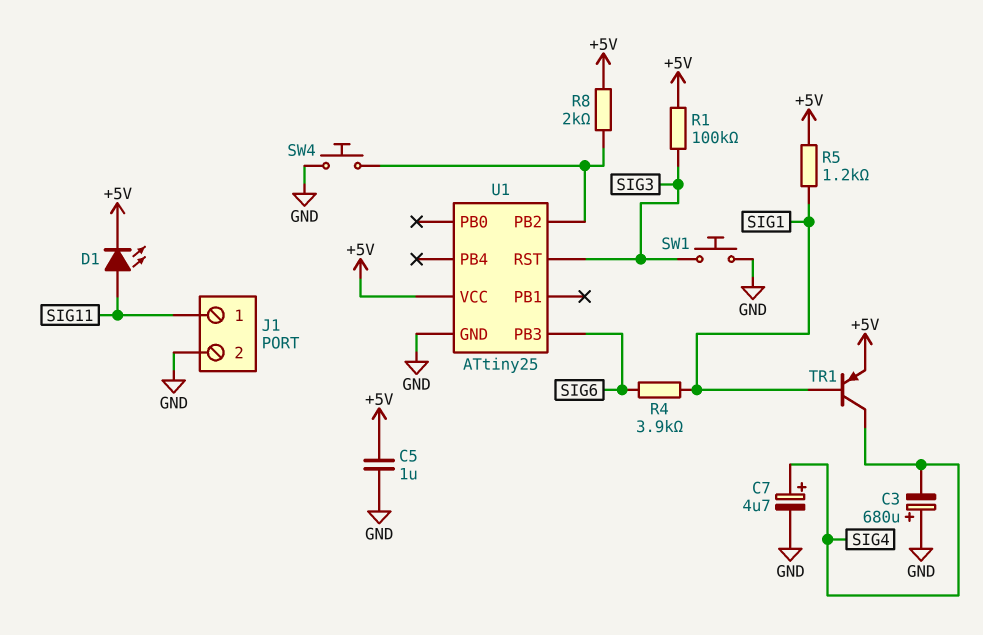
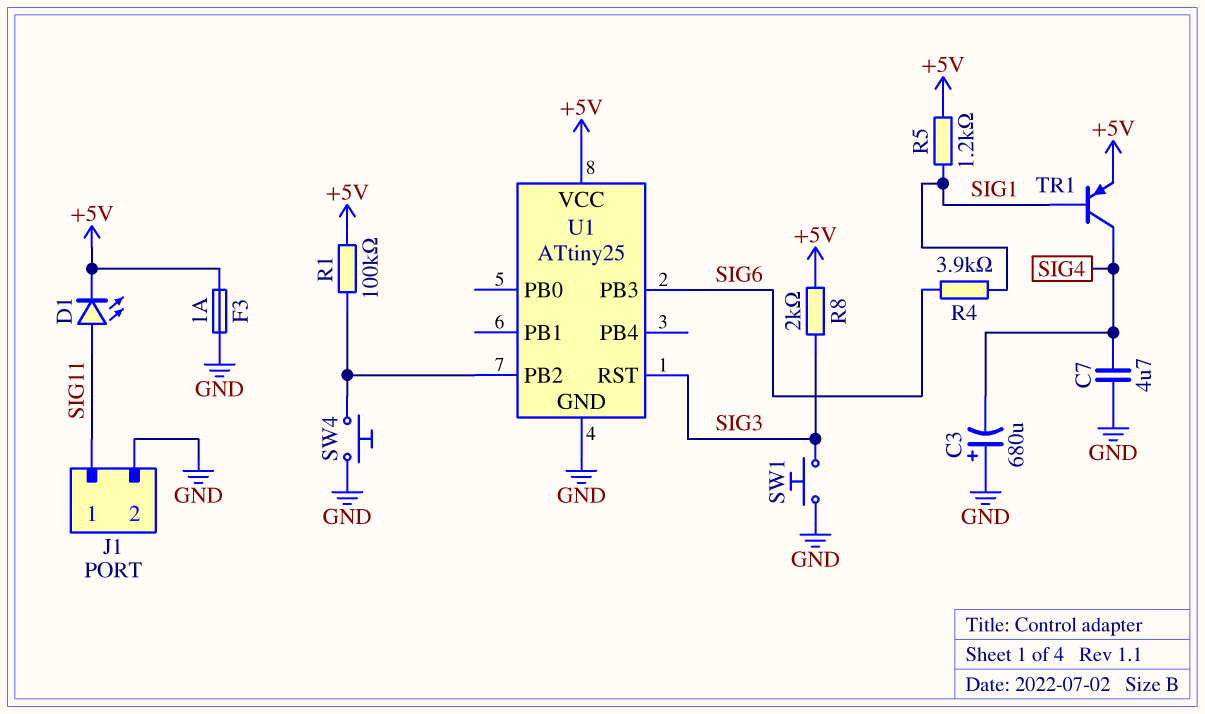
C5: 1uF (+5V, GND) -> none
C7: 4.7uF (plus SIG4, minus GND) -> 4.7uF (GND, SIG4)
F3: none -> 1A (+5V, GND)
R1: 100k (+5V, SIG3) -> 100k (+5V, U1/PB2)
R8: 2k (+5V, U1/PB2) -> 2k (+5V, SIG3)

